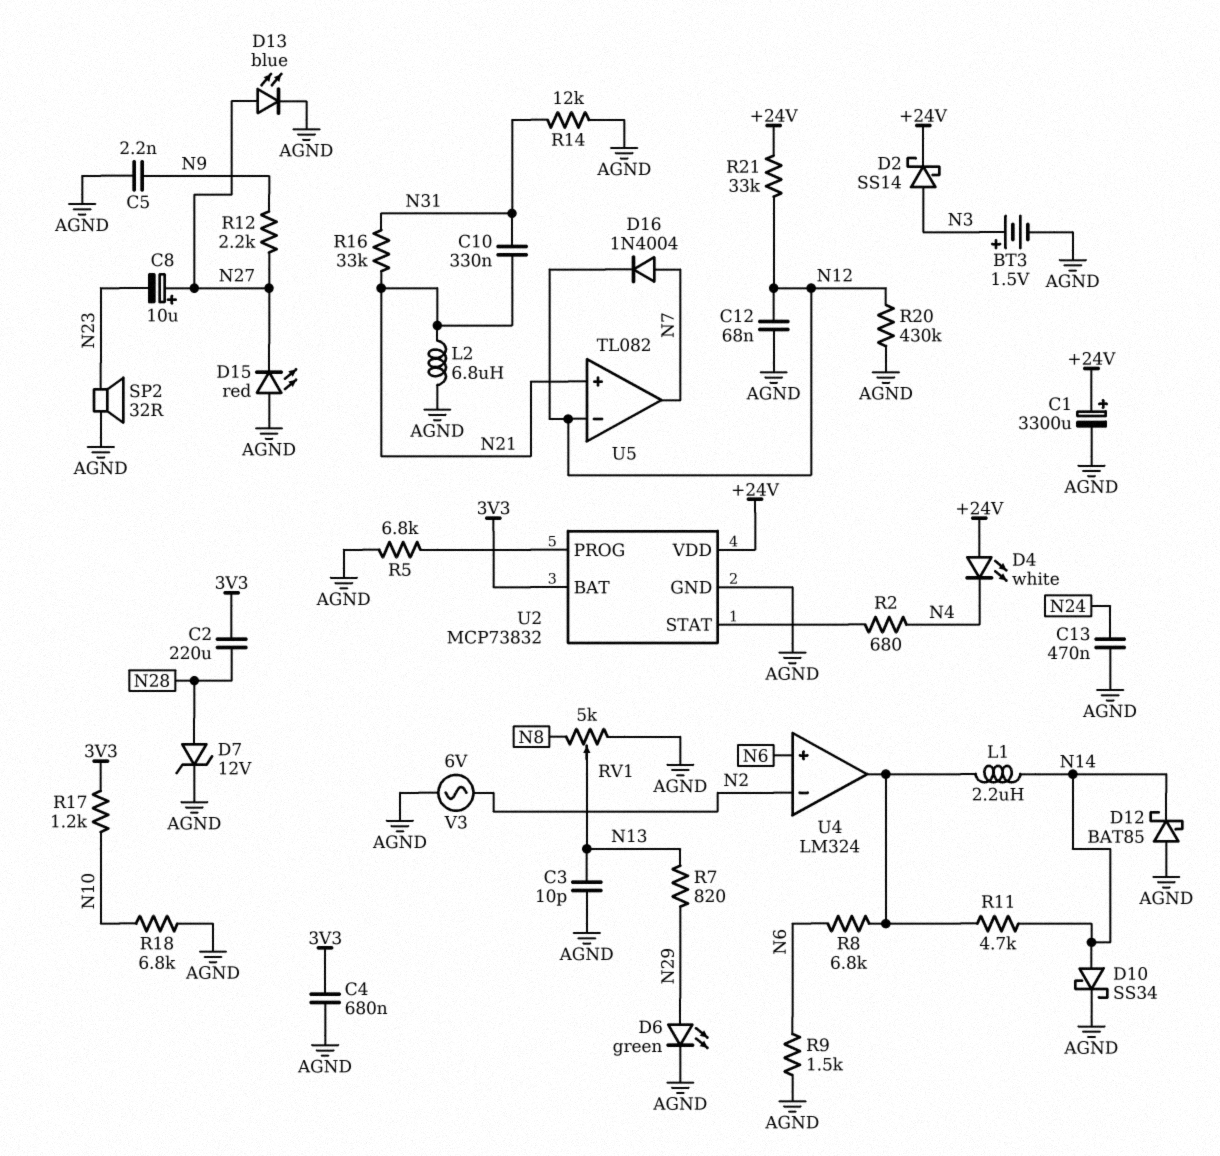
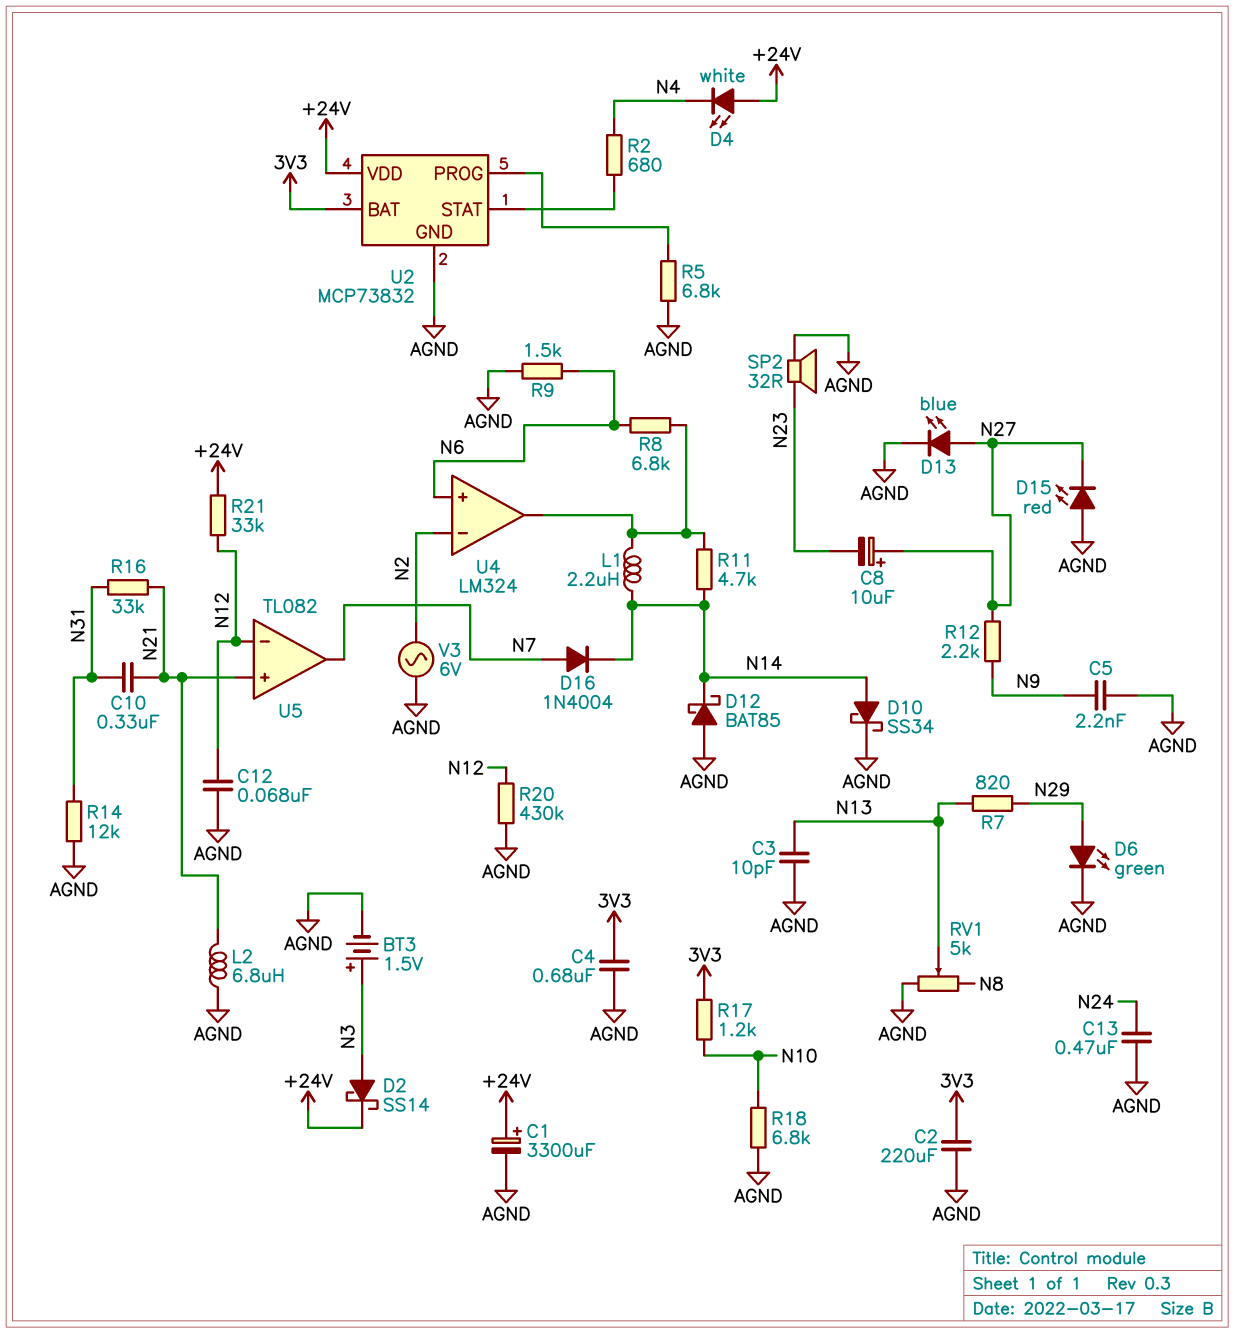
C2: 220uF (3V3, N28) -> 220uF (3V3, AGND)
D7: zener 12V (A N28, K AGND) -> none
D16: diode 1N4004 (A N7, K N12) -> diode 1N4004 (A N7, K N14)

